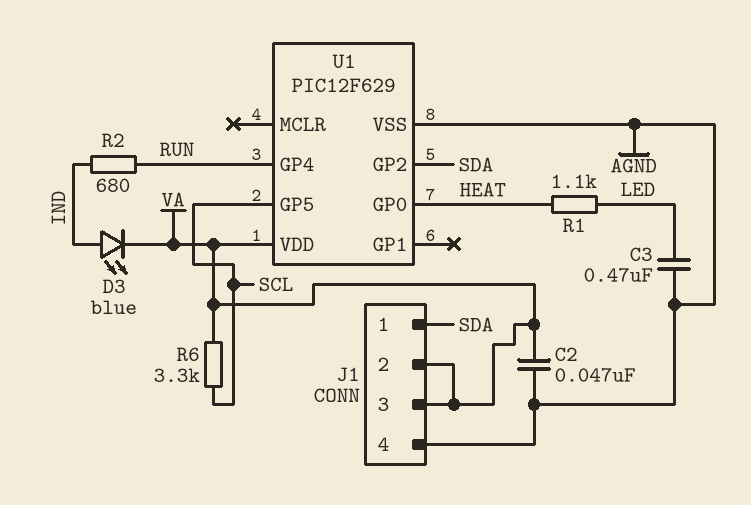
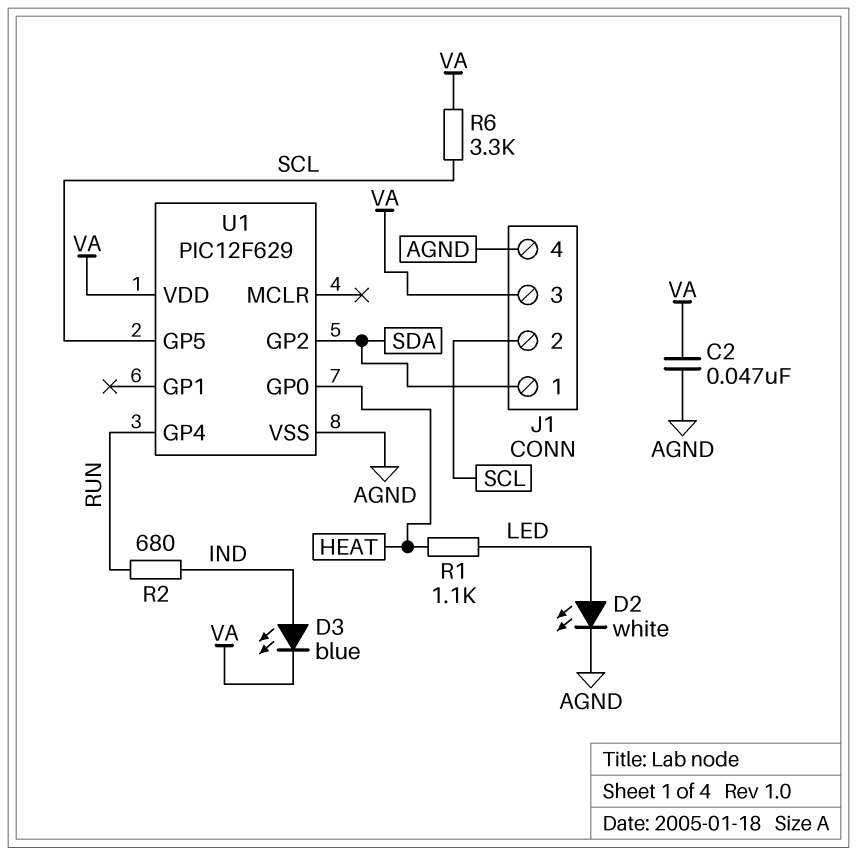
C3: 470nF (AGND, LED) -> none
D2: none -> LED white (A LED, K AGND)
J1 pin 2: VA -> SCL

